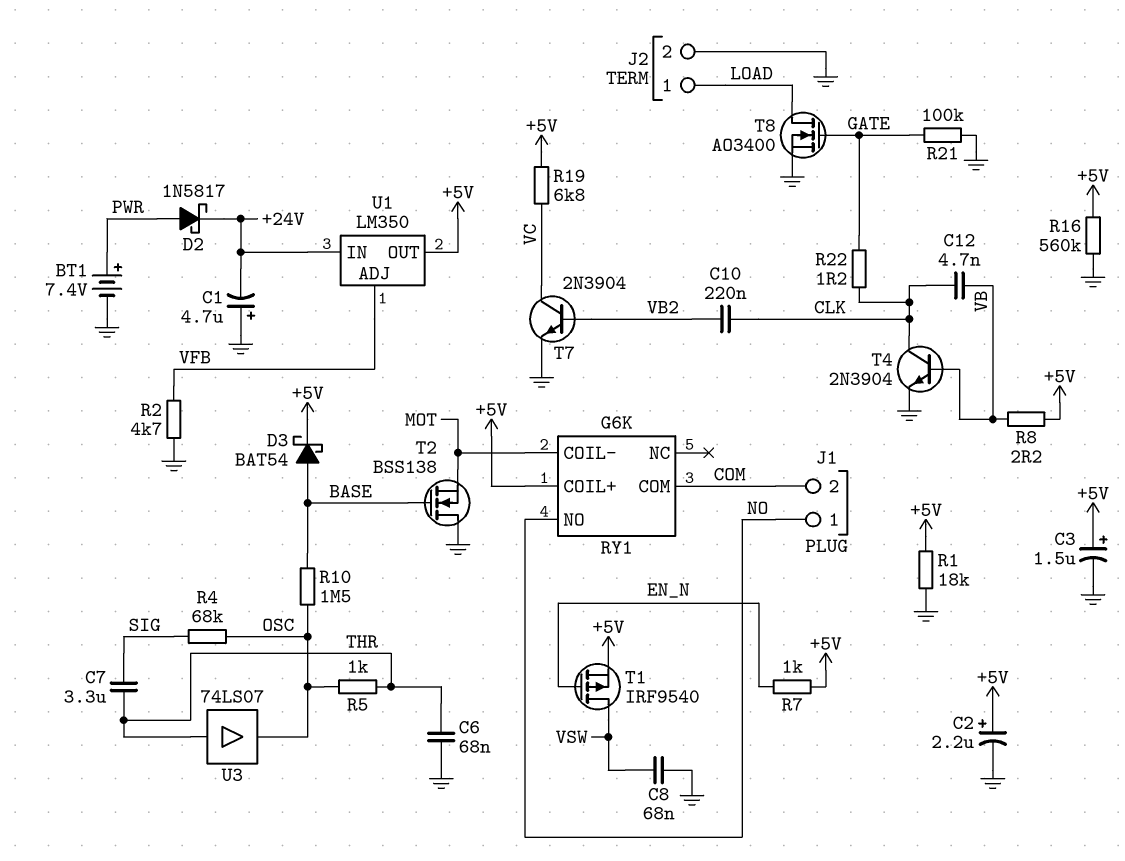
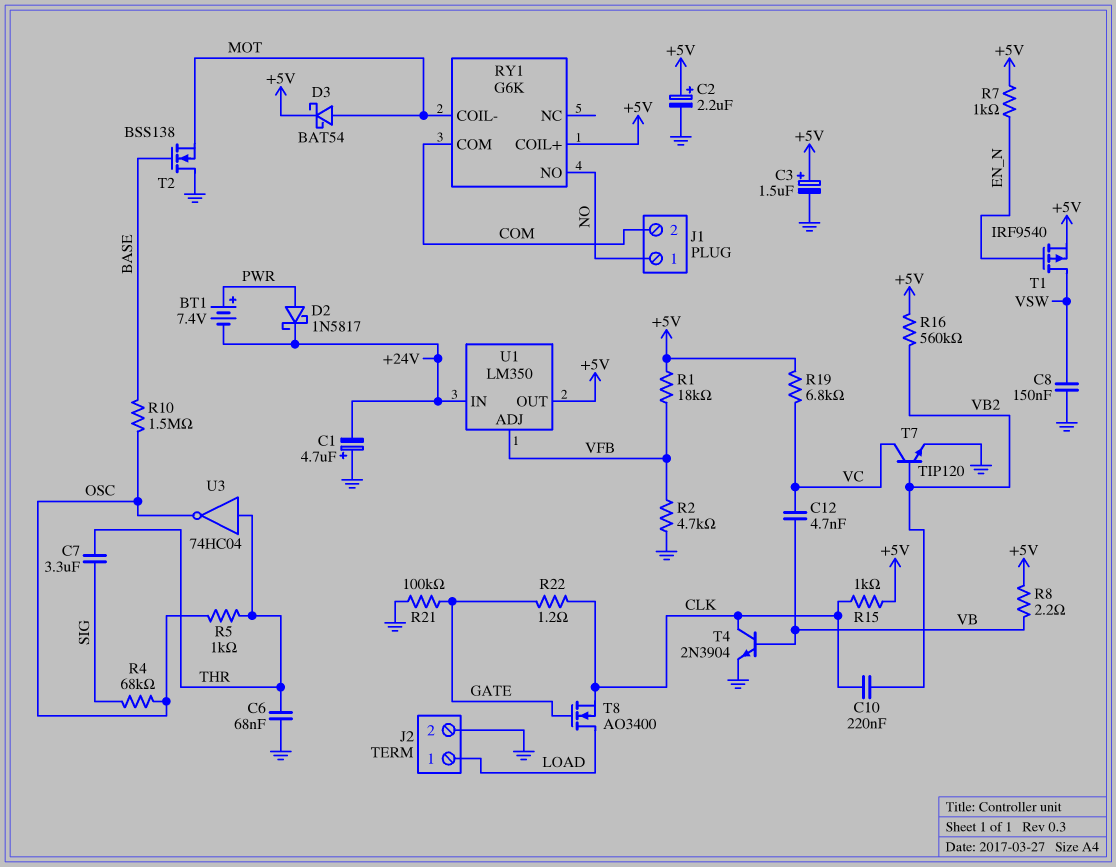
BT1: 7.4V (plus PWR, minus GND) -> 7.4V (plus PWR, minus +24V)
C8: 68nF (GND, VSW) -> 150nF (GND, VSW)
C12: 4.7nF (CLK, VB) -> 4.7nF (VB, VC)
D3: schottky BAT54 (A BASE, K +5V) -> schottky BAT54 (A MOT, K +5V)
R1: 18k (+5V, GND) -> 18k (+5V, VFB)
R15: none -> 1k (+5V, CLK)
R16: 560k (+5V, GND) -> 560k (+5V, VB2)
T7: NPN 2N3904 (B VB2, C VC, E GND) -> NPN TIP120 (B VB2, C VC, E GND)
T8: NMOS AO3400 (G GATE, D LOAD, S GND) -> NMOS AO3400 (G GATE, D LOAD, S CLK)
U3: buffer 74LS07 (in THR, out OSC) -> NOT 74HC04 (in THR, out OSC)

